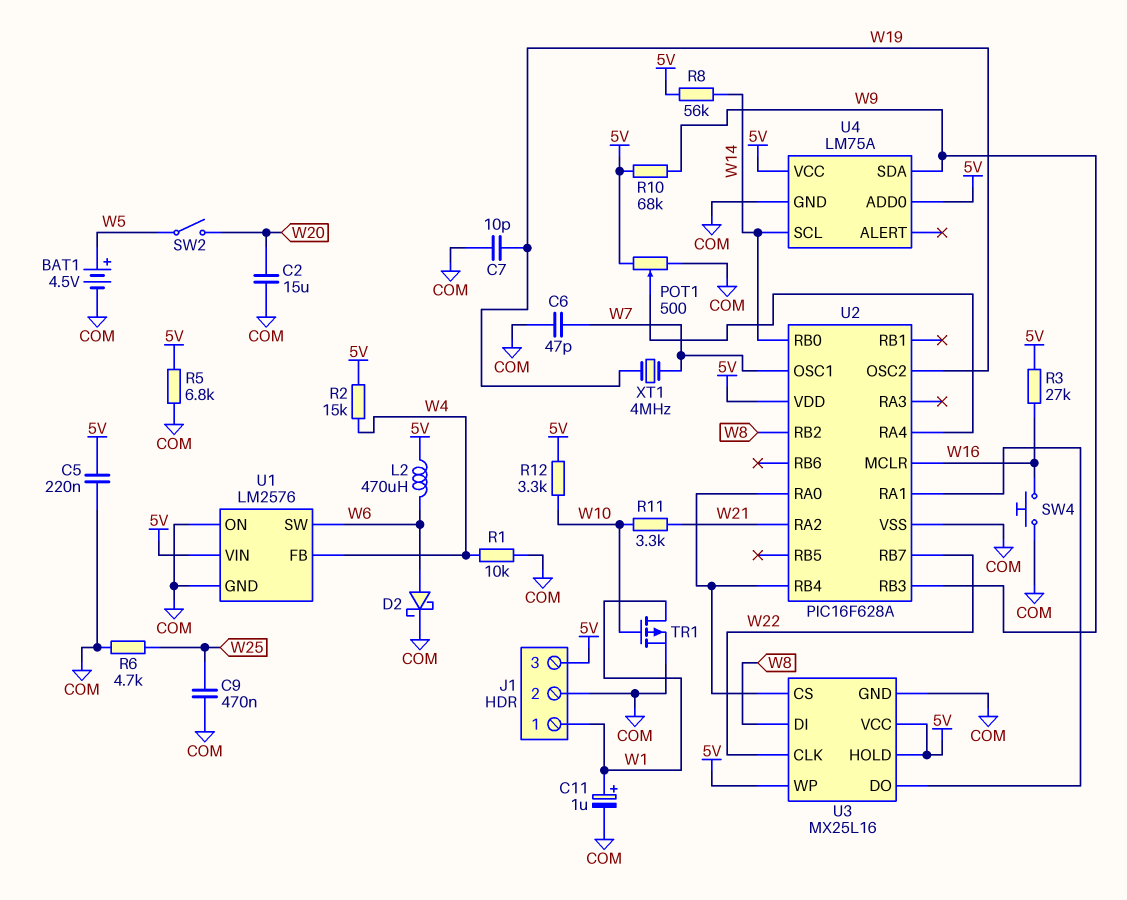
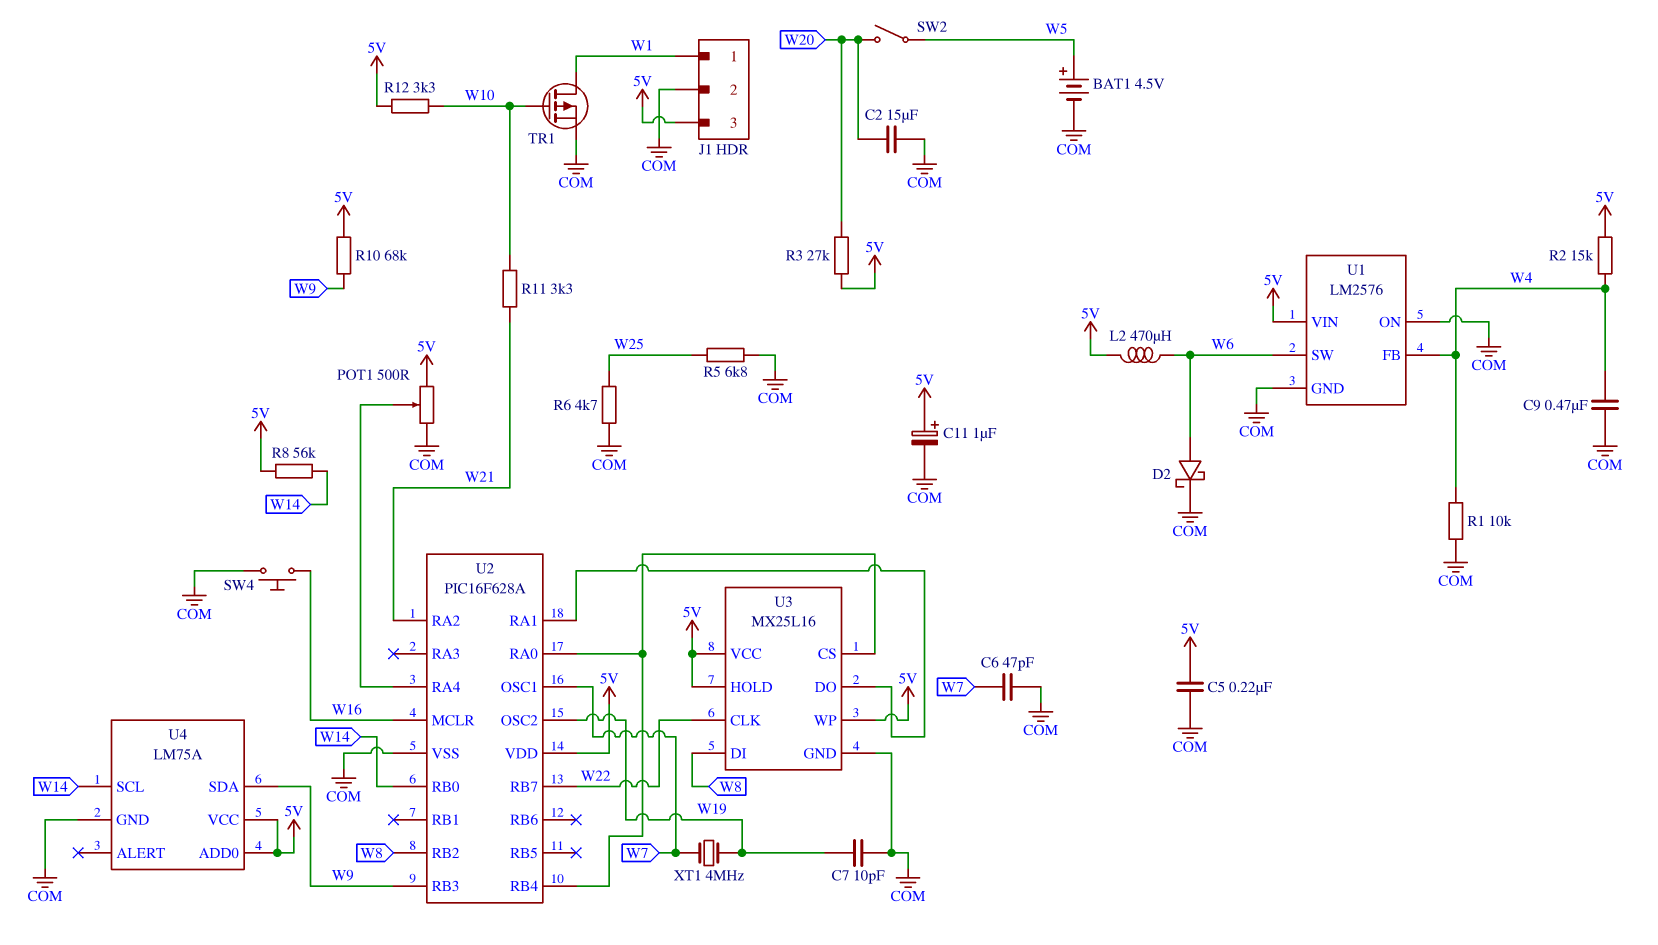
C9: 470nF (COM, W25) -> 470nF (COM, W4)
C11: 1uF (plus W1, minus COM) -> 1uF (plus 5V, minus COM)
R3: 27k (5V, W16) -> 27k (5V, W20)
R5: 6.8k (5V, COM) -> 6.8k (COM, W25)

